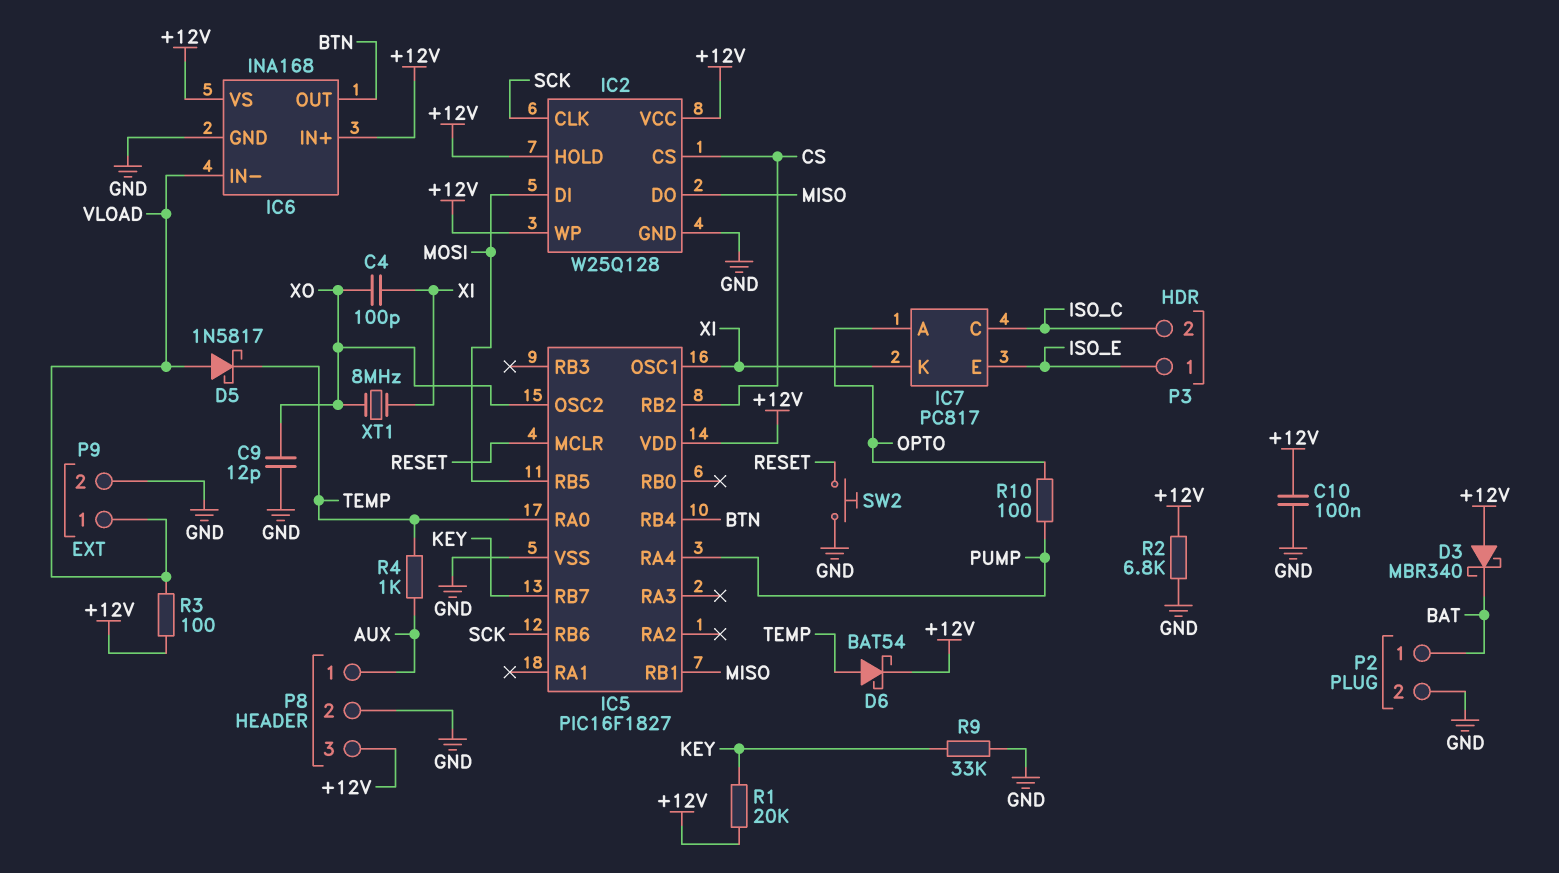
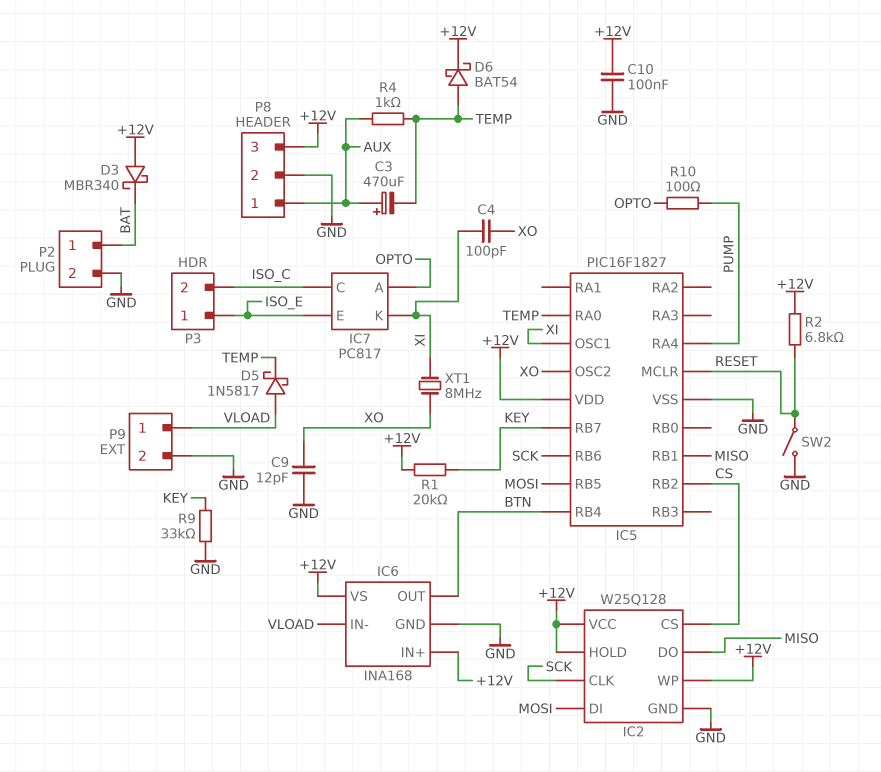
C3: none -> 470uF (plus AUX, minus TEMP)
R2: 6.8k (+12V, GND) -> 6.8k (+12V, RESET)
R3: 100 (+12V, VLOAD) -> none
SW2: button (GND, RESET) -> switch (GND, RESET)

